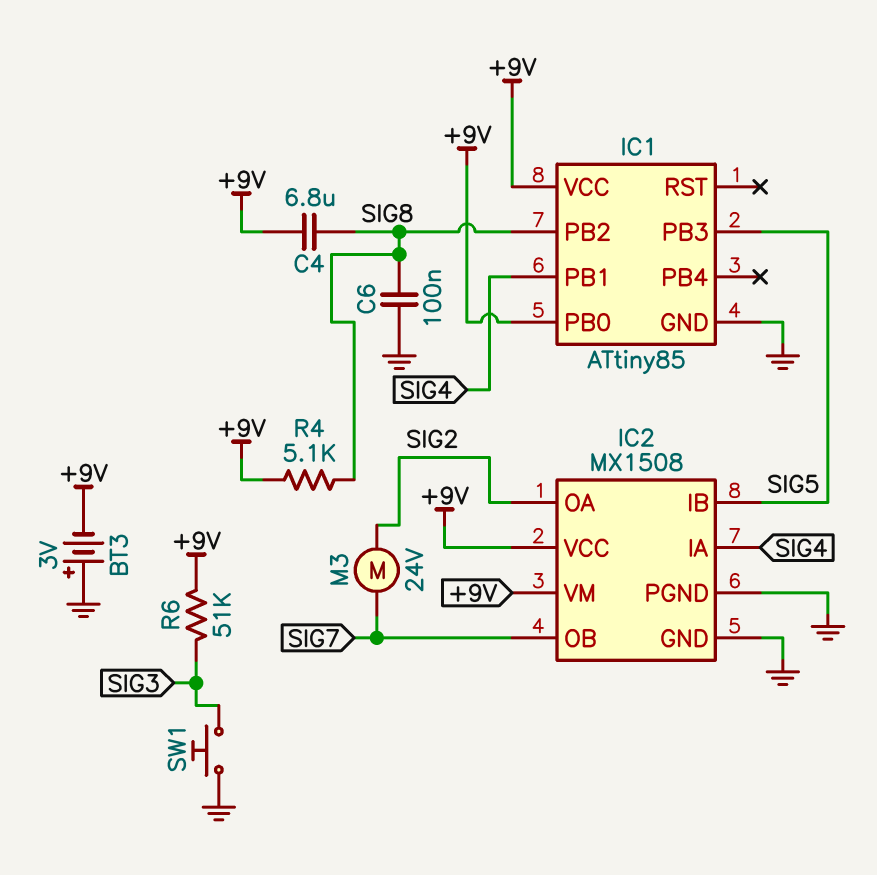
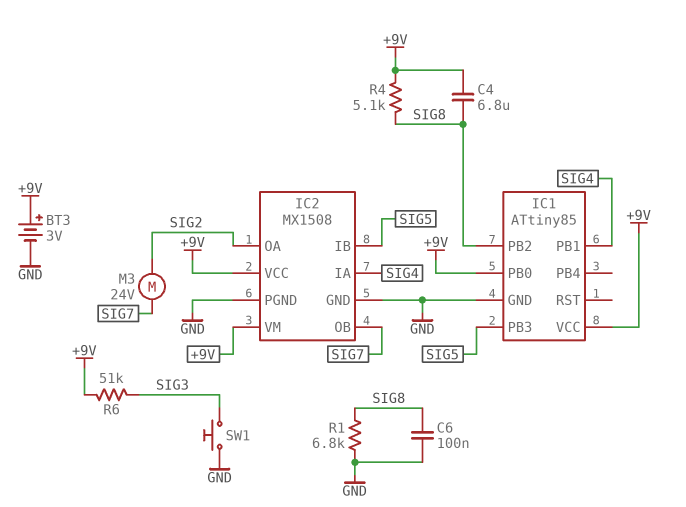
BT3: 3V (plus GND, minus +9V) -> 3V (plus +9V, minus GND)
R1: none -> 6.8k (GND, SIG8)

